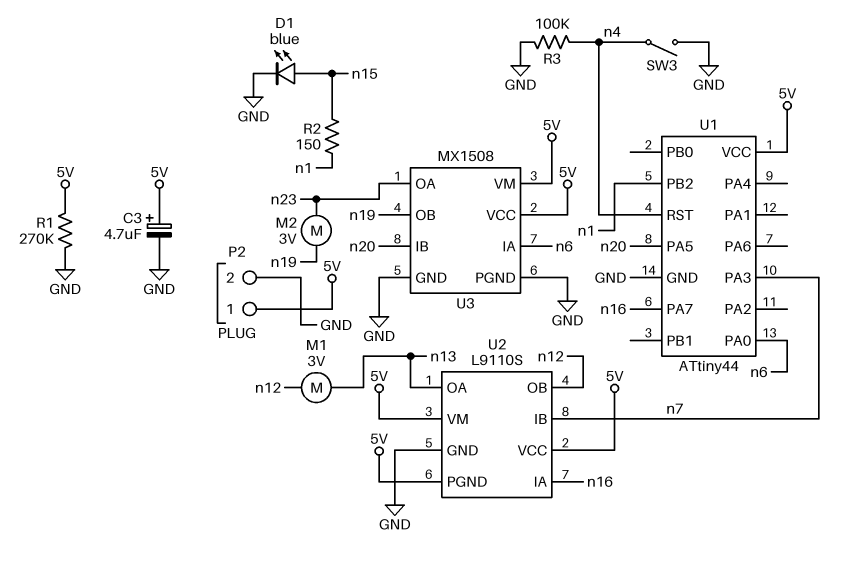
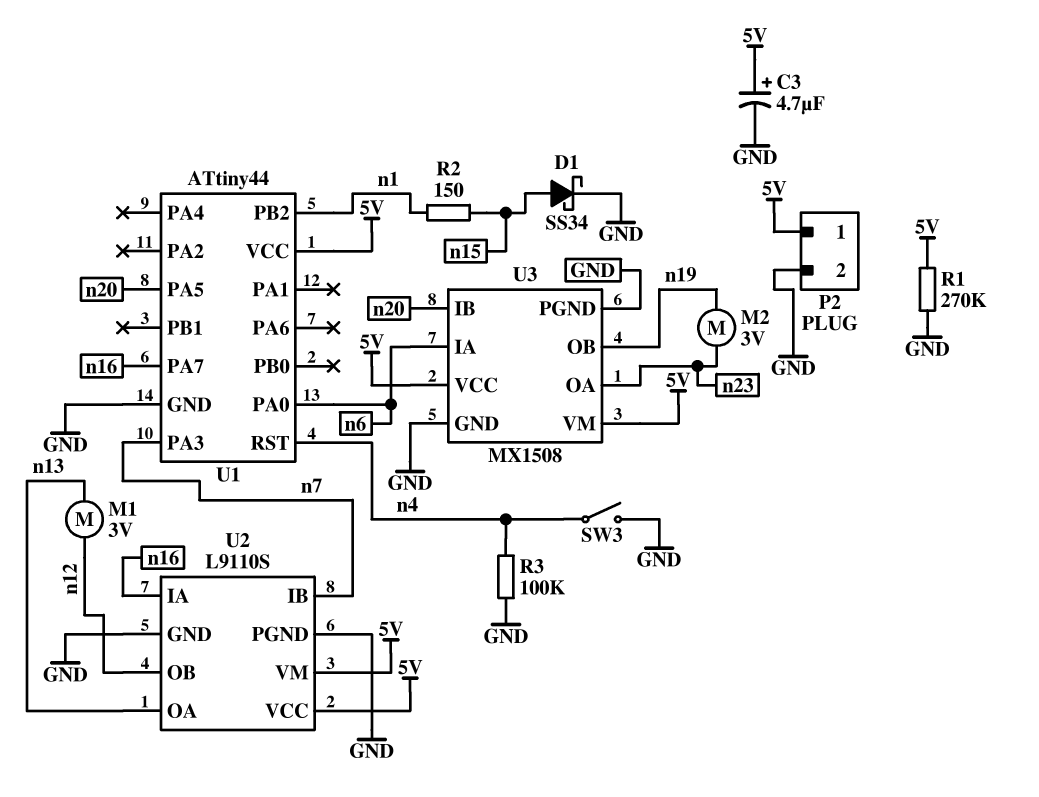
D1: LED blue (A n15, K GND) -> schottky SS34 (A n15, K GND)
U2 pin PGND: 5V -> GND

